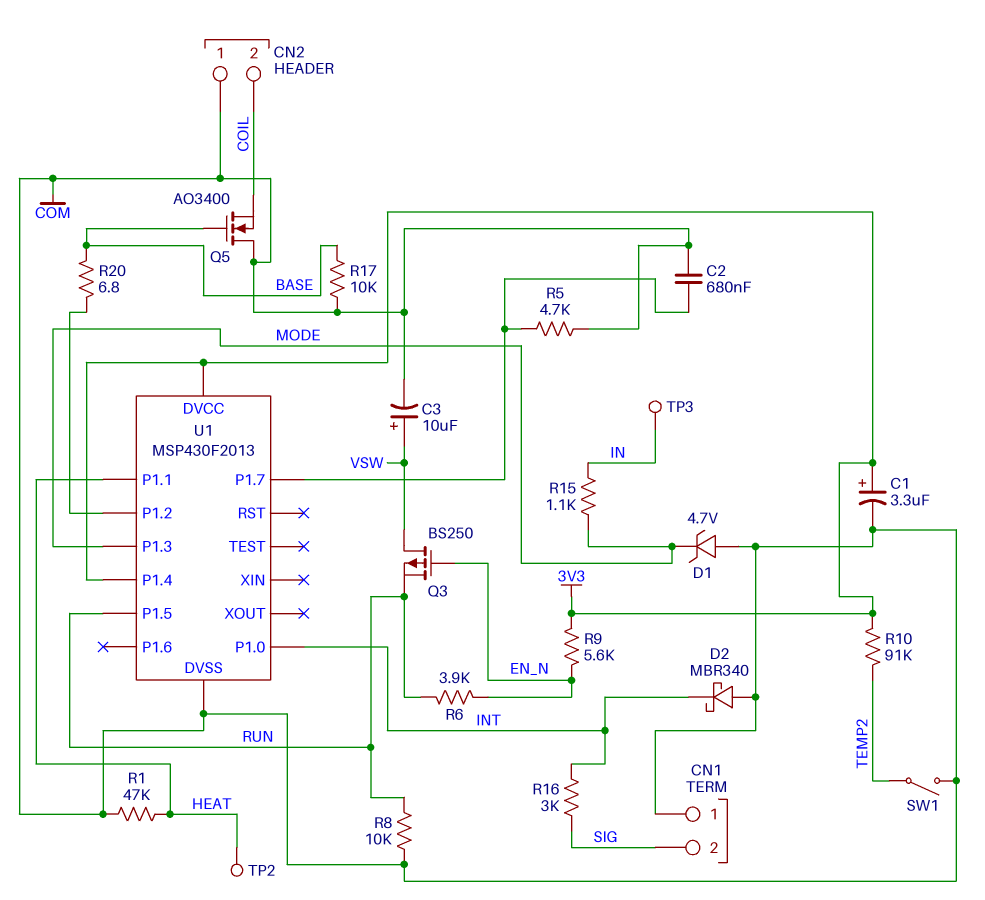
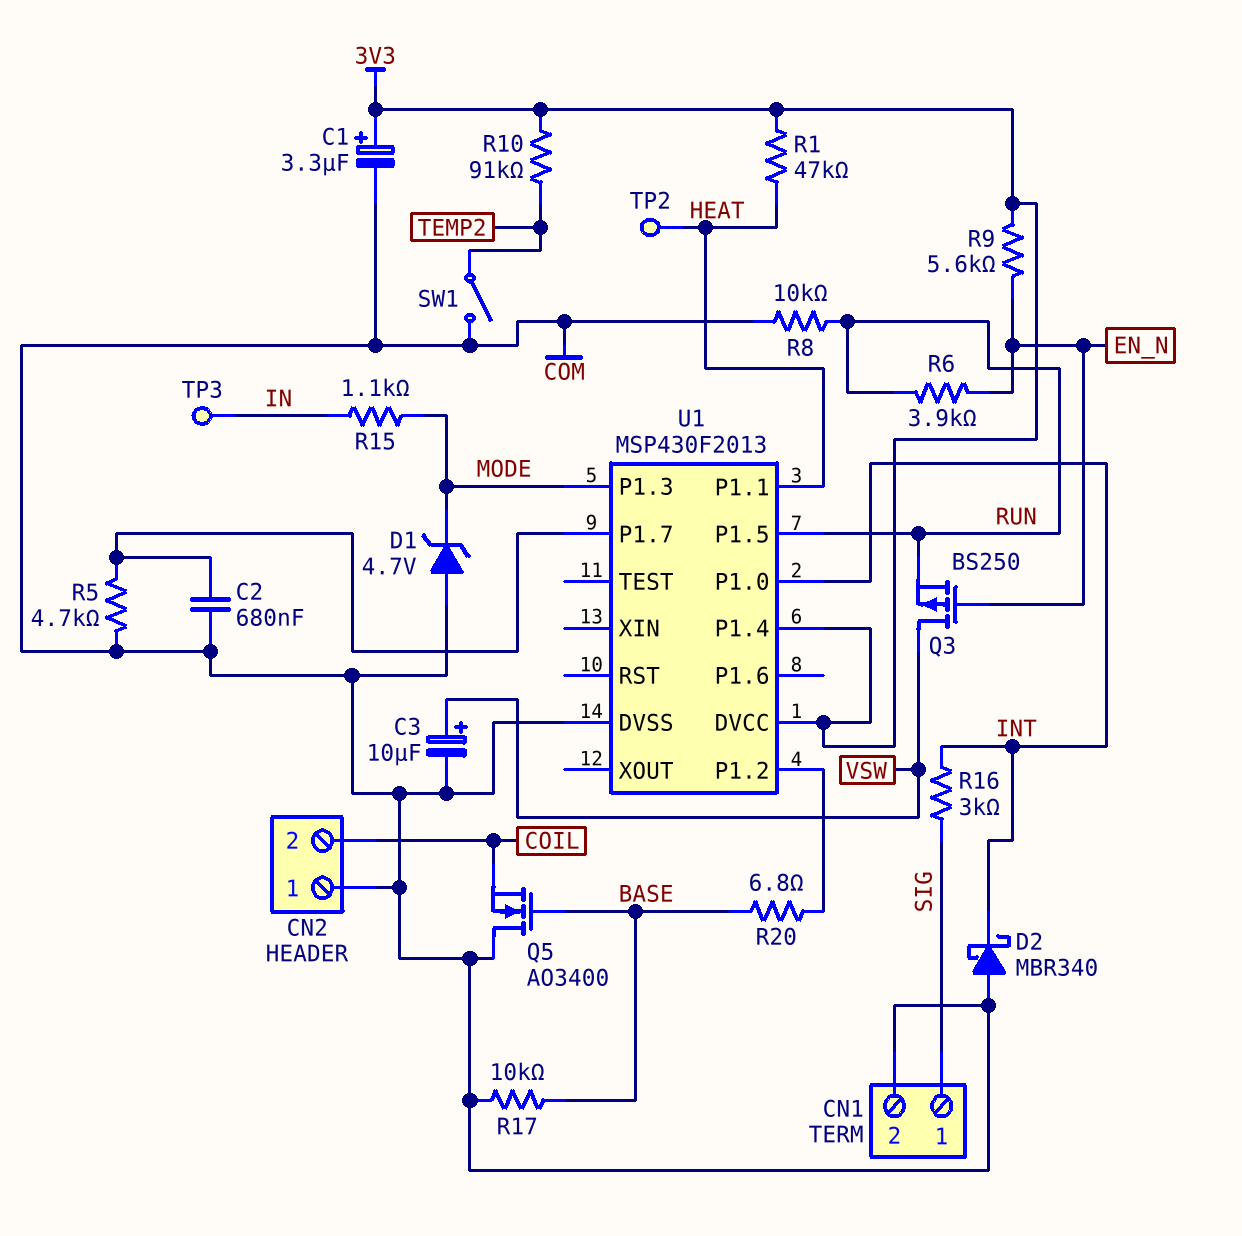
CN1 pin 1: COM -> SIG
CN1 pin 2: SIG -> COM
R1: 47k (COM, HEAT) -> 47k (3V3, HEAT)

